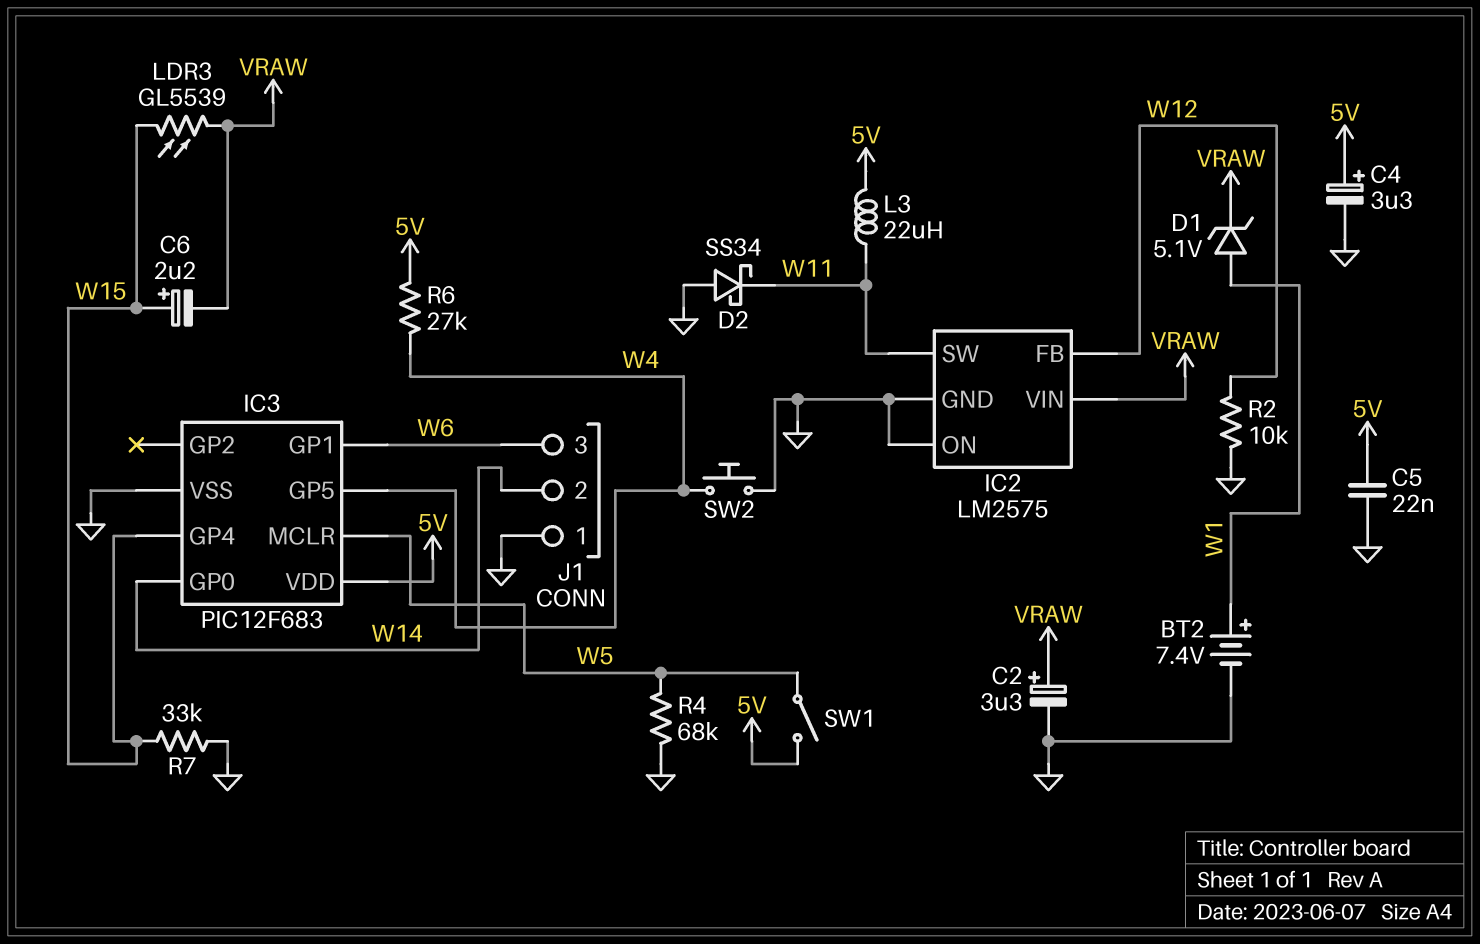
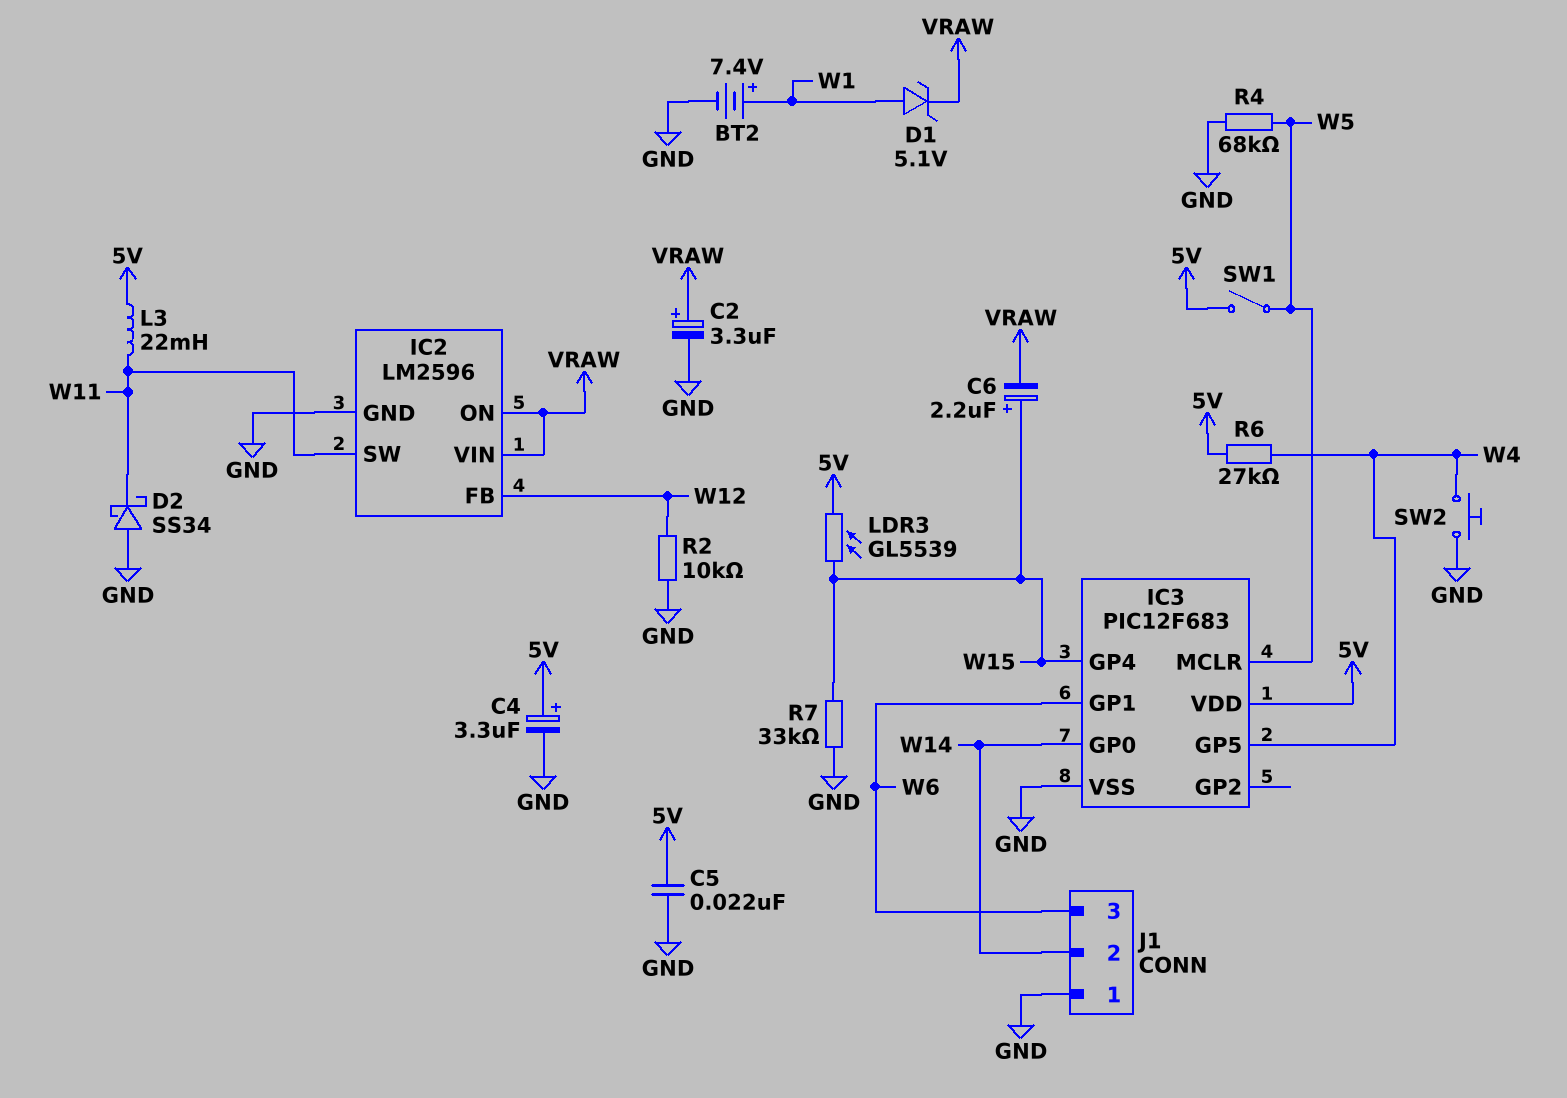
IC2: LM2575 -> LM2596
IC2 pin ON: GND -> VRAW
L3: 22uH (5V, W11) -> 22mH (5V, W11)
LDR3: GL5539 (VRAW, W15) -> GL5539 (5V, W15)

